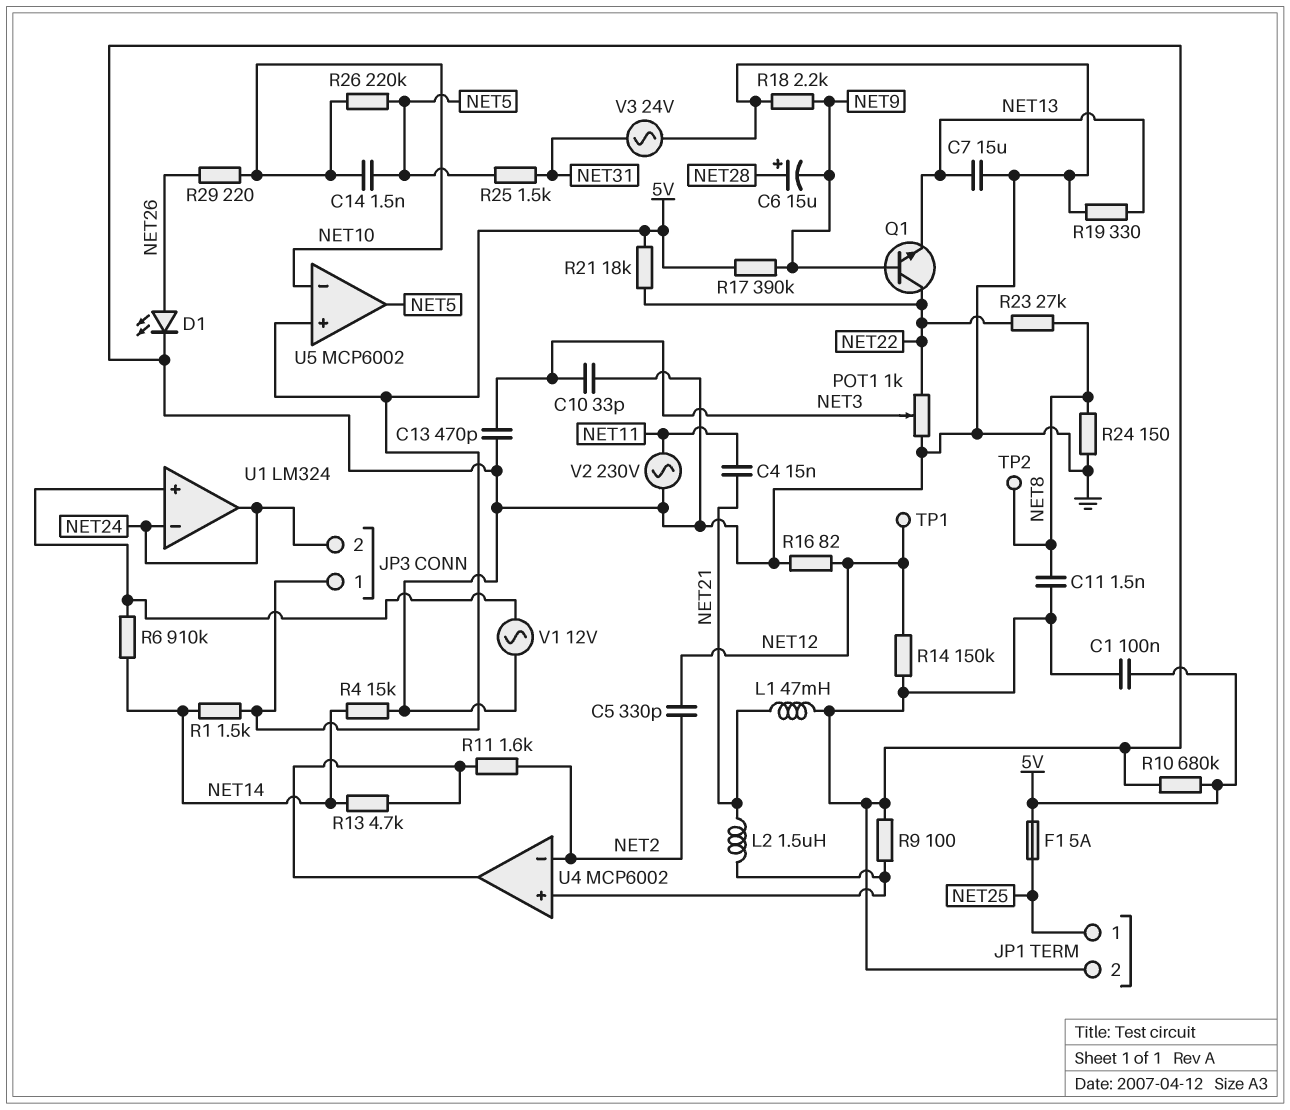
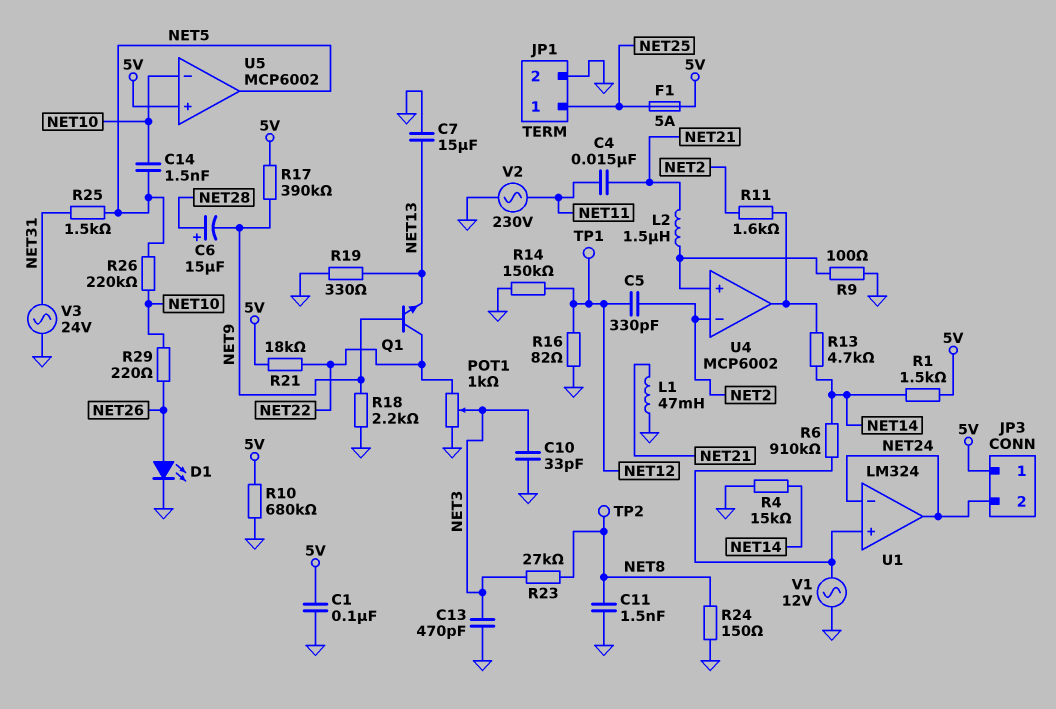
R23: 27k (NET8, NET22) -> 27k (NET3, NET8)

